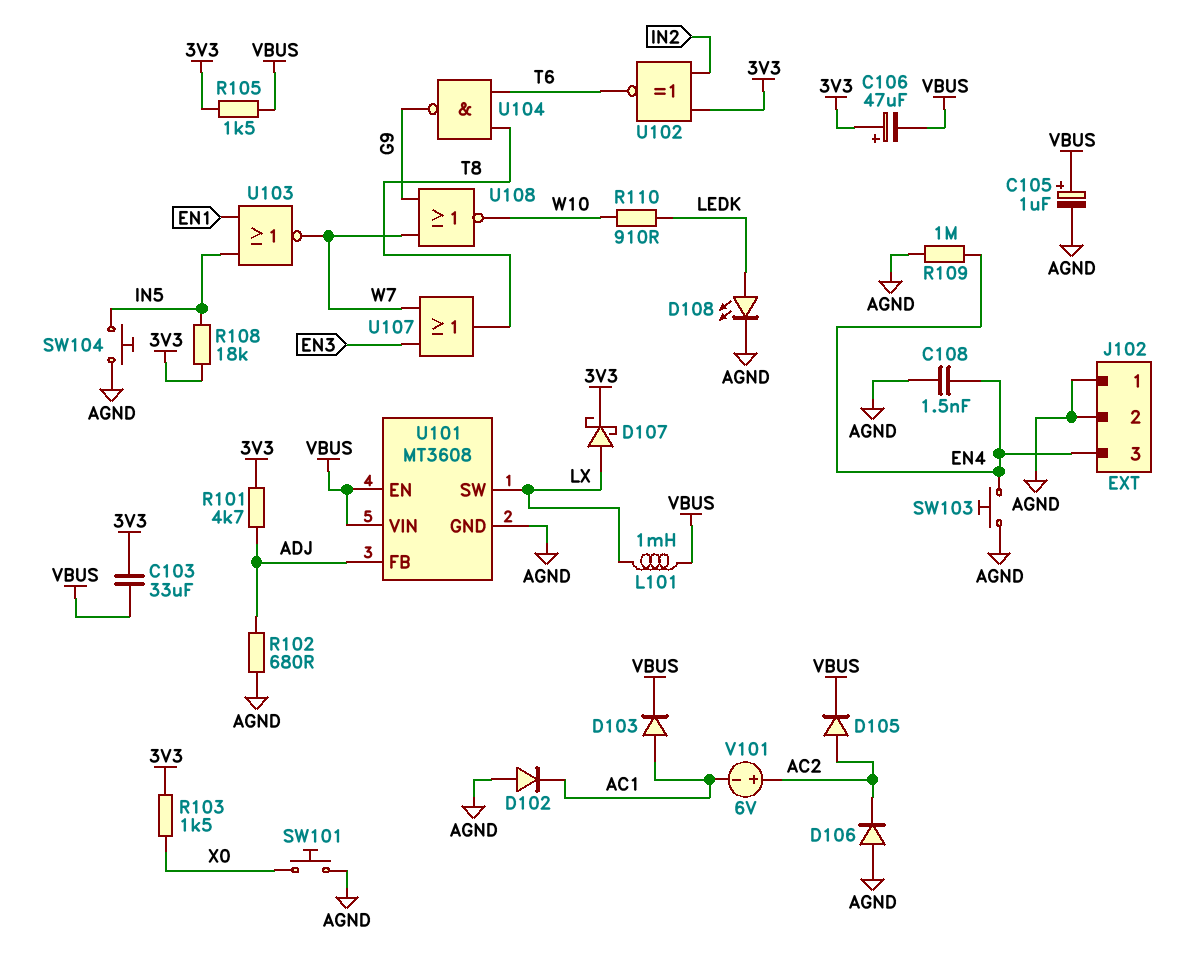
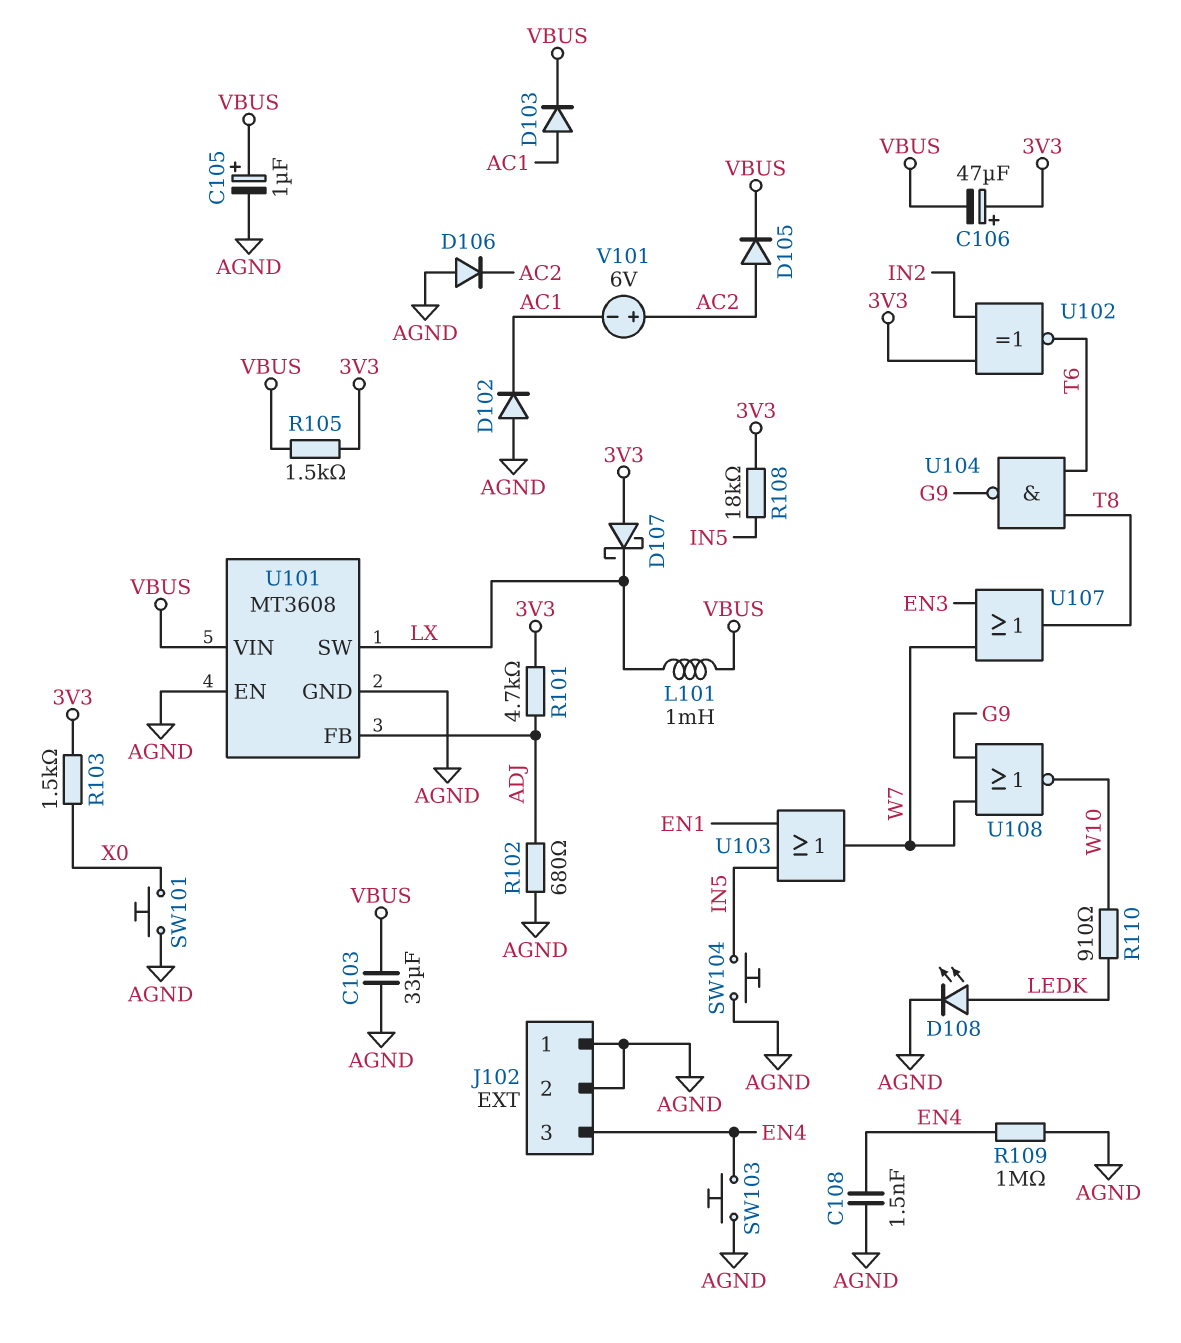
C103: 33uF (3V3, VBUS) -> 33uF (AGND, VBUS)
D107: schottky (A LX, K 3V3) -> schottky (A 3V3, K LX)
U101 pin EN: VBUS -> AGND
U103: NOR (in EN1, in IN5, out W7) -> OR (in EN1, in IN5, out W7)

